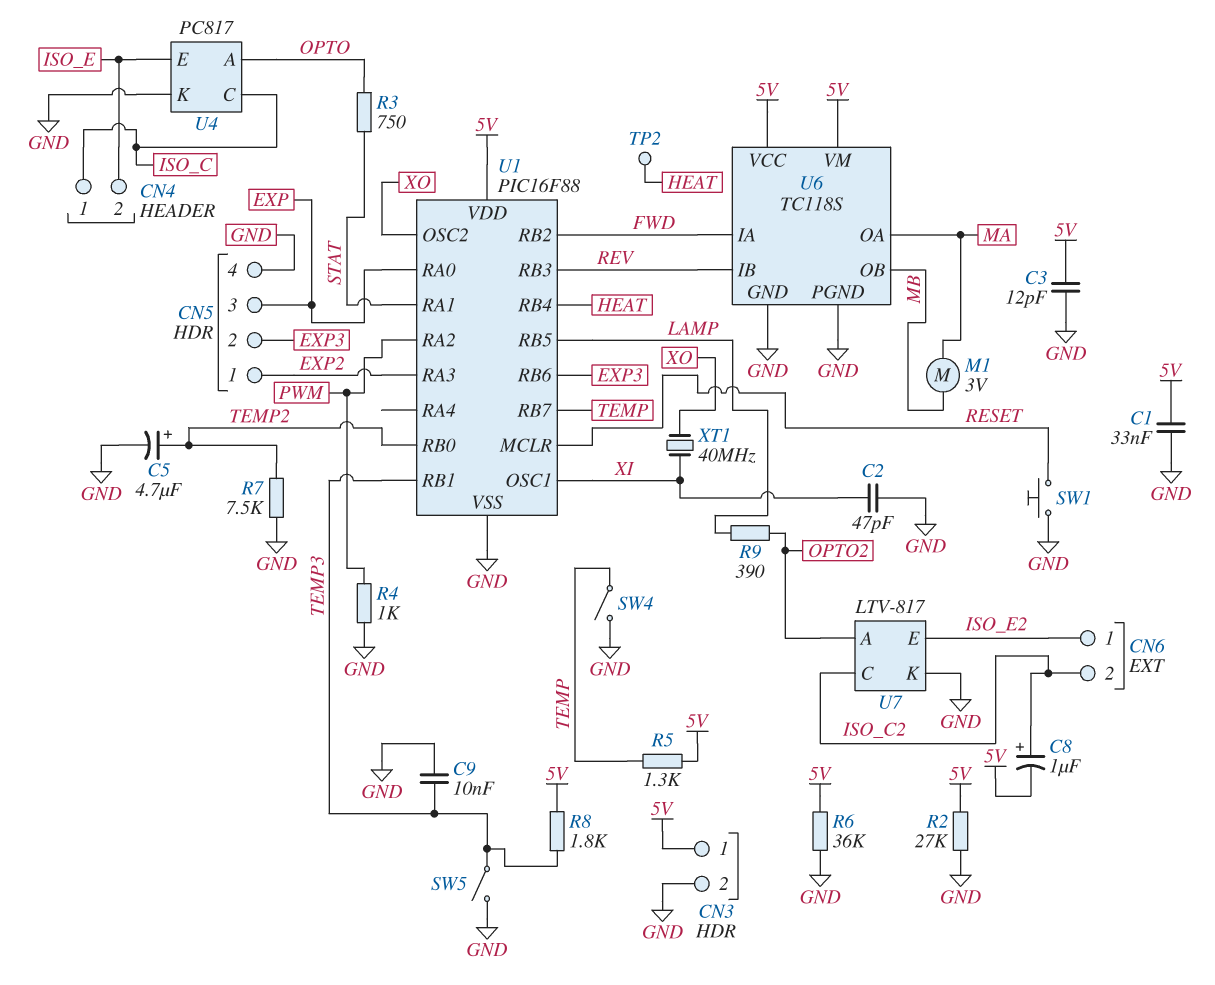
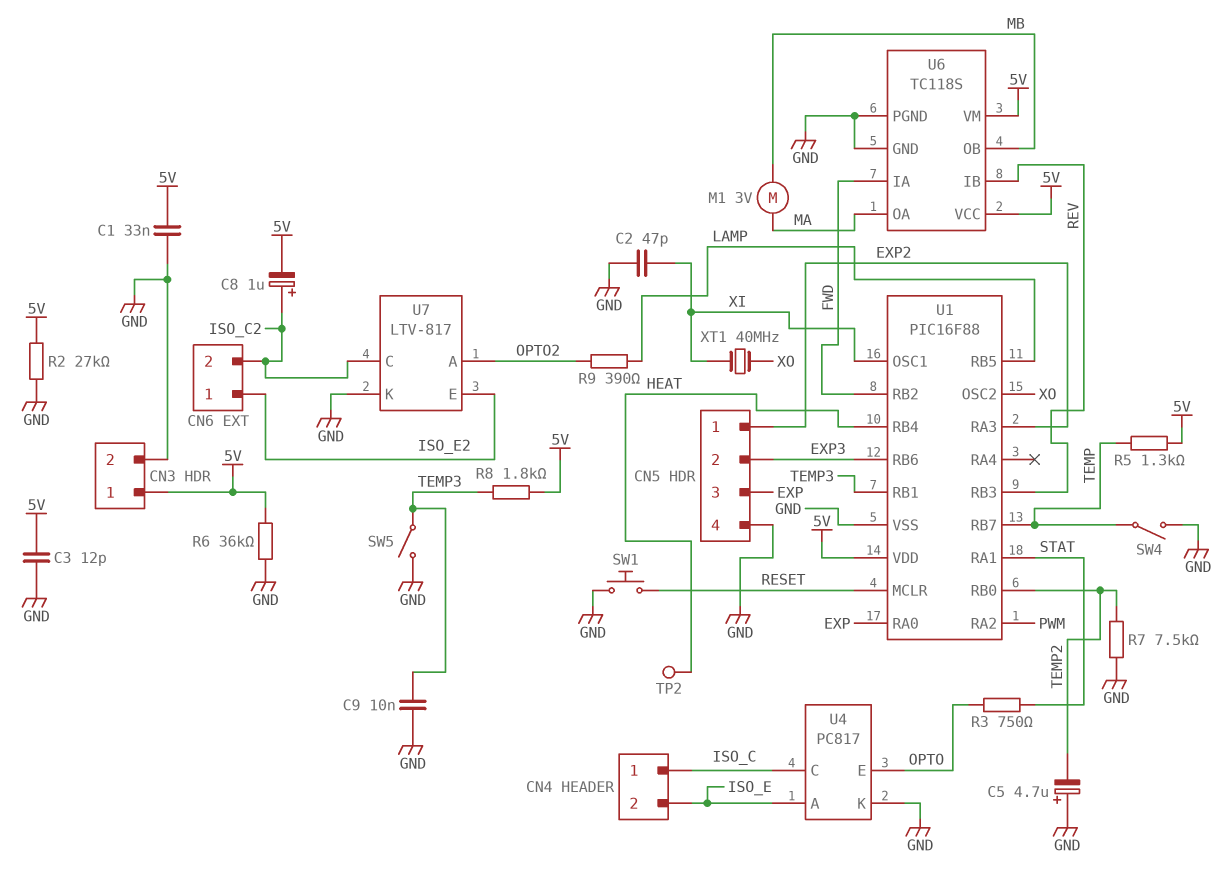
C5: 4.7uF (plus TEMP2, minus GND) -> 4.7uF (plus GND, minus TEMP2)
R4: 1k (GND, PWM) -> none
U4 pin A: OPTO -> ISO_E
U4 pin E: ISO_E -> OPTO

